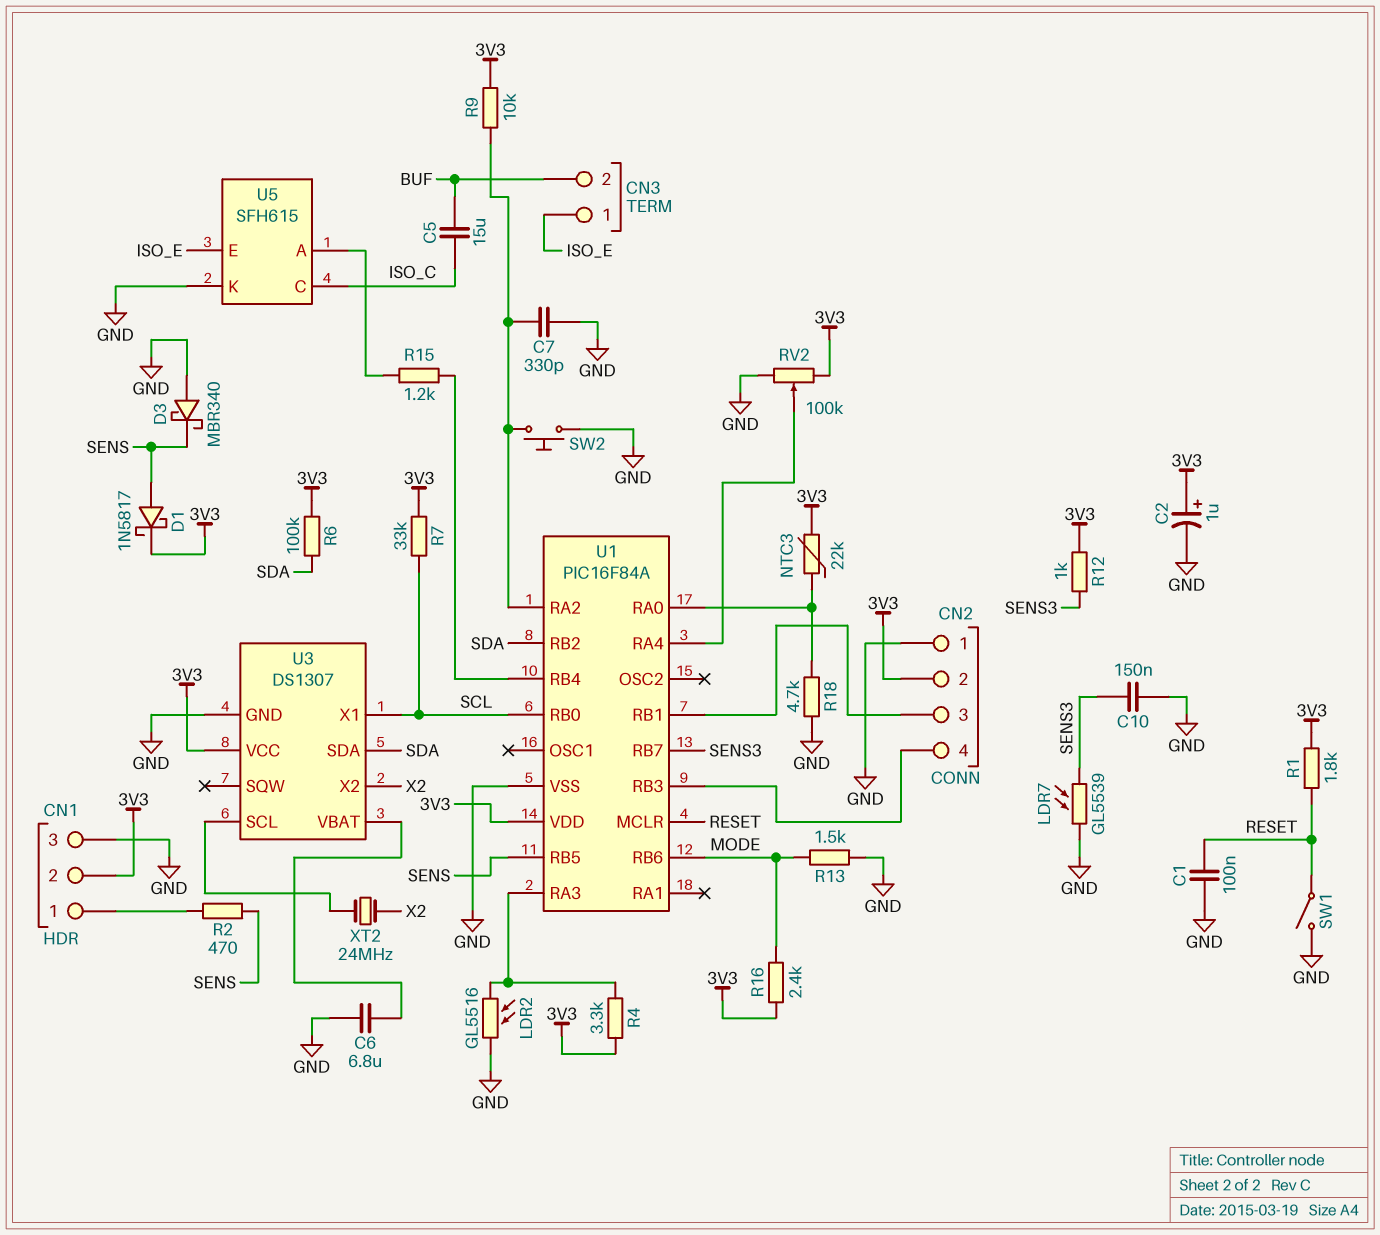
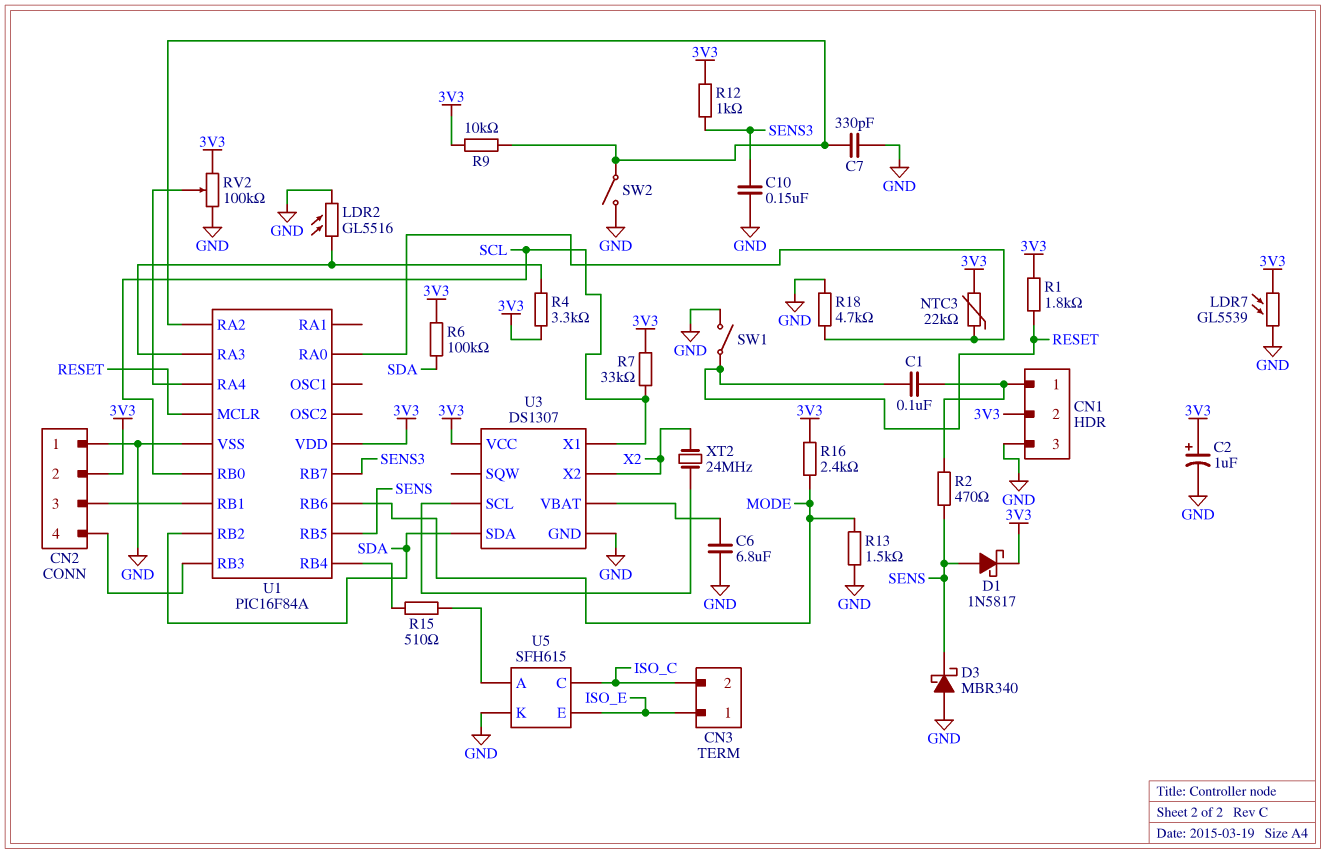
C1: 100nF (GND, RESET) -> 100nF (CN1/1, RESET)
C5: 15uF (BUF, ISO_C) -> none
CN3 pin 2: BUF -> ISO_C
LDR7: GL5539 (GND, SENS3) -> GL5539 (3V3, GND)
R15: 1.2k (U1/RB4, U5/A) -> 510 (U1/RB4, U5/A)
SW2: button (GND, U1/RA2) -> switch (GND, U1/RA2)

